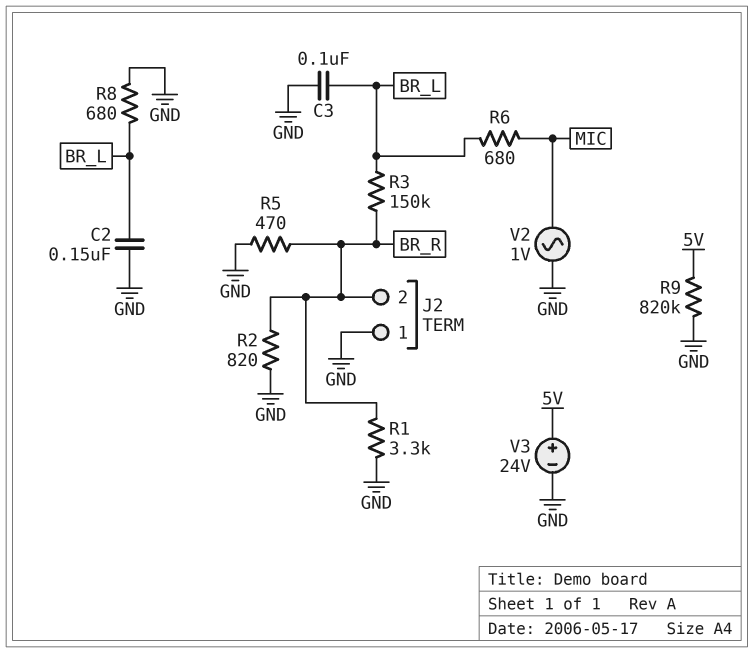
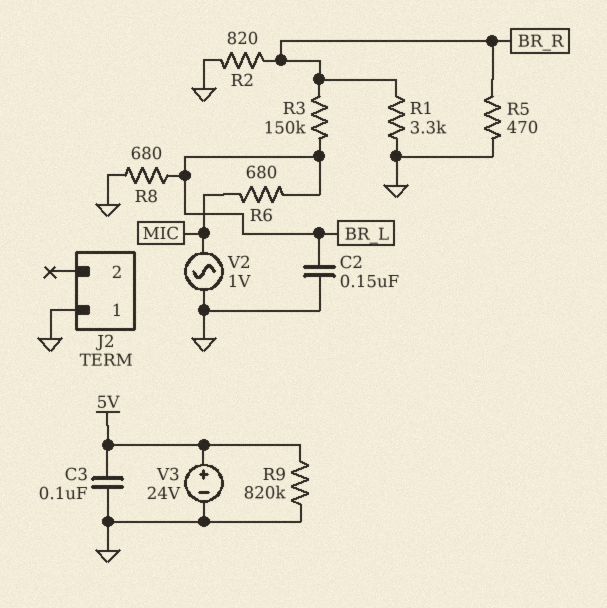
C3: 100nF (BR_L, GND) -> 100nF (5V, GND)
J2 pin 2: BR_R -> none

